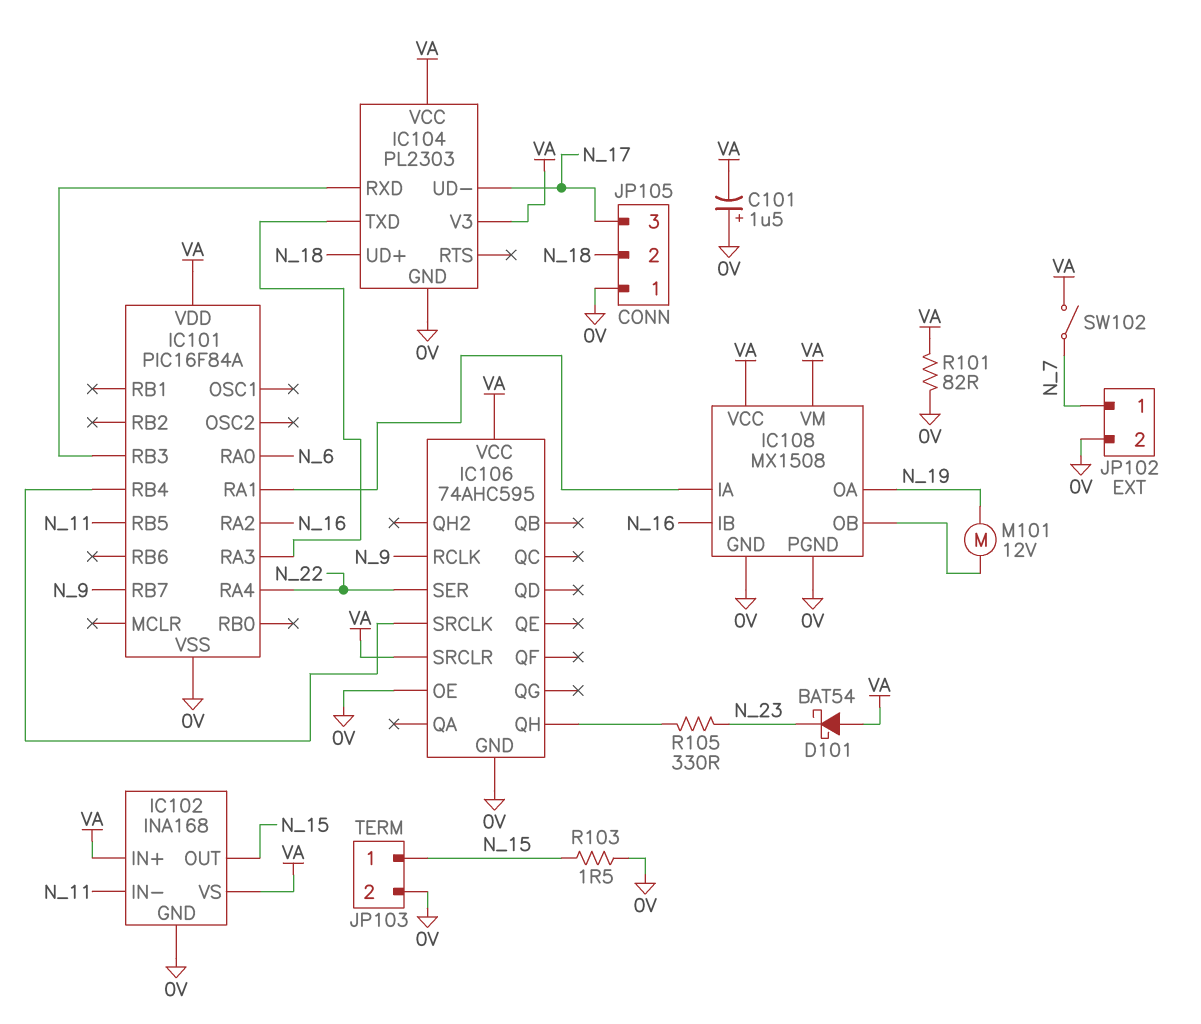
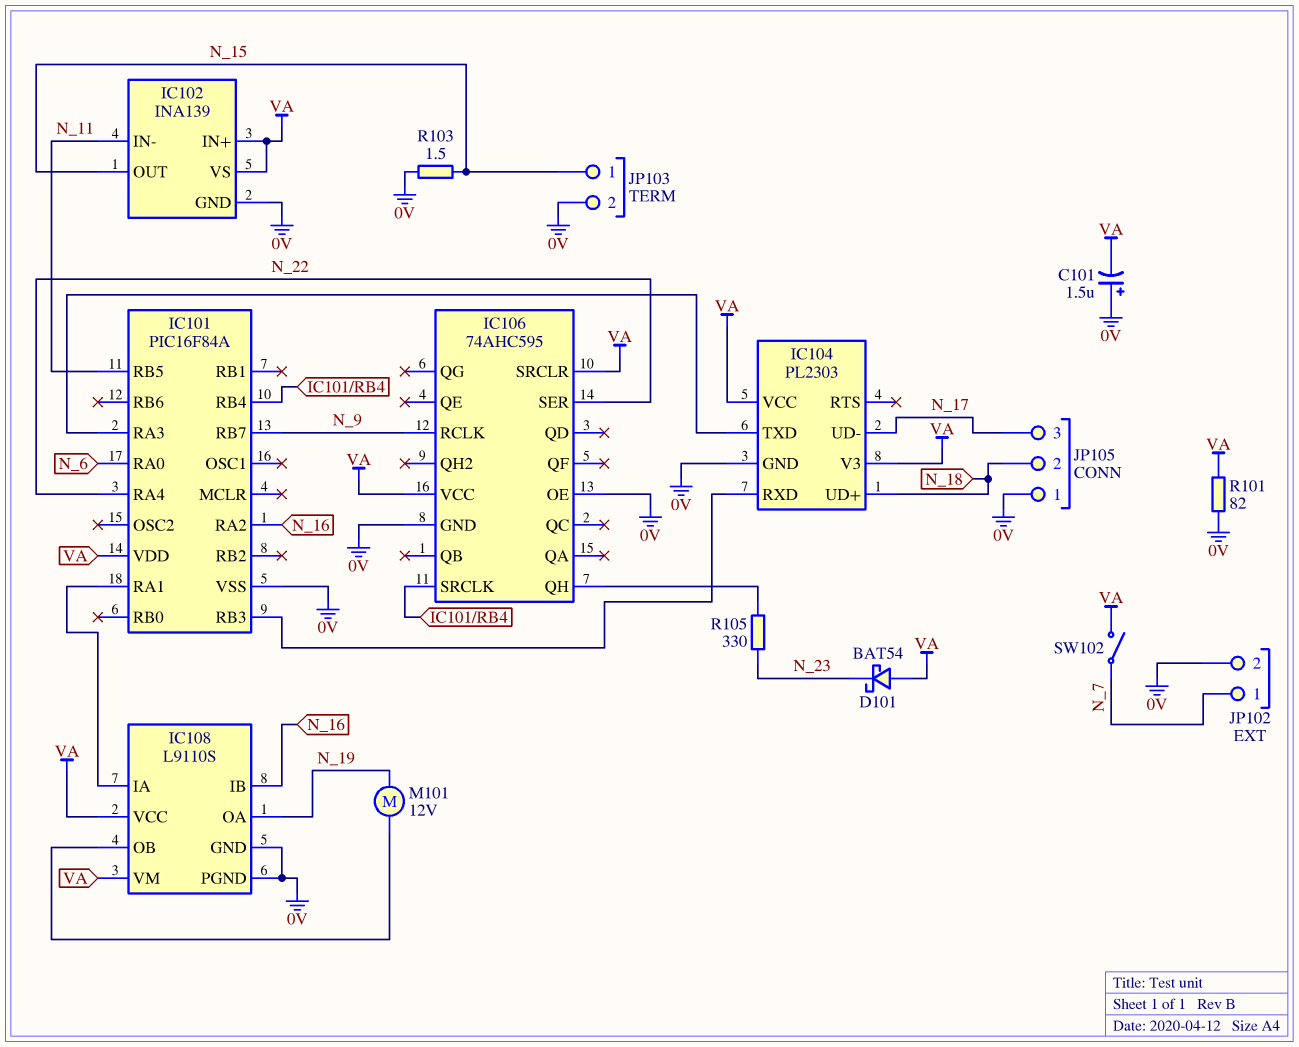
IC102: INA168 -> INA139
IC108: MX1508 -> L9110S

